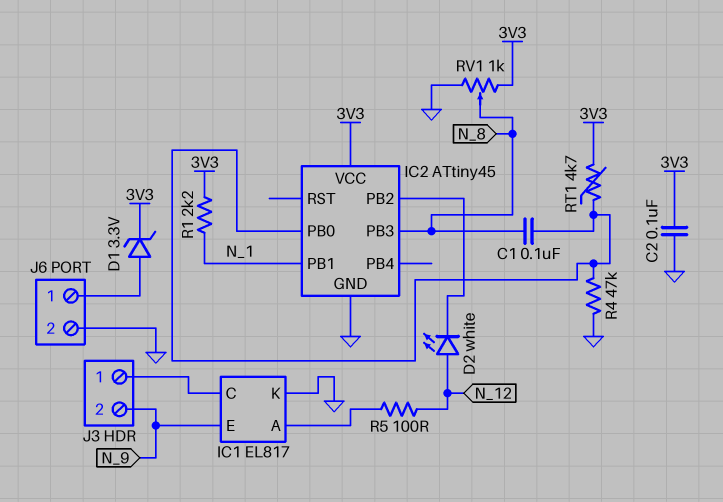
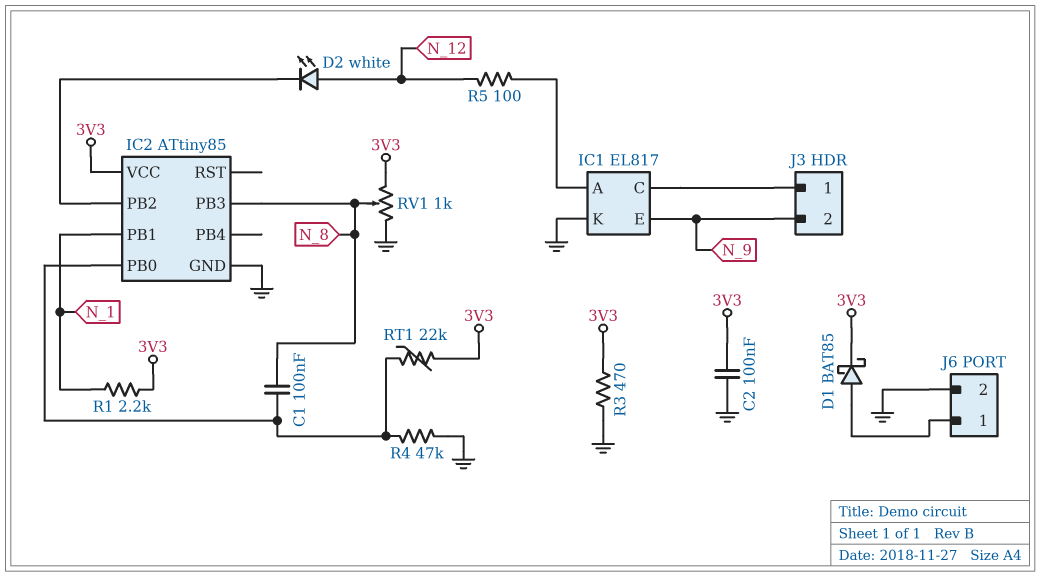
D1: zener 3.3V (A J6/1, K 3V3) -> schottky BAT85 (A J6/1, K 3V3)
IC2: ATtiny45 -> ATtiny85
R3: none -> 470 (3V3, GND)
RT1: 4.7k (3V3, IC2/PB0) -> 22k (3V3, IC2/PB0)

